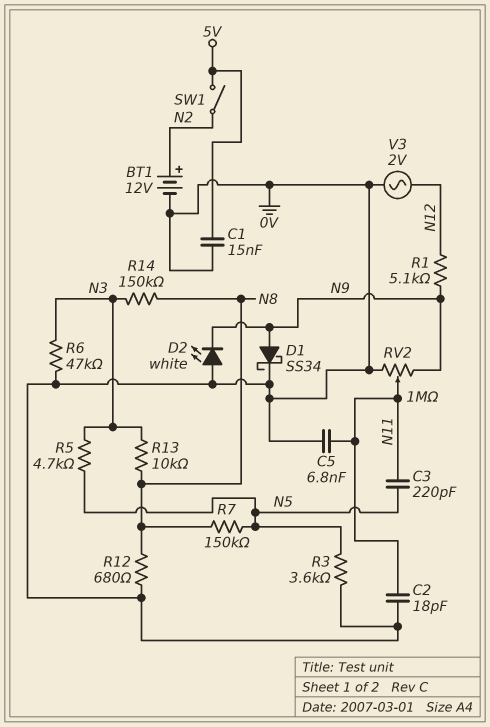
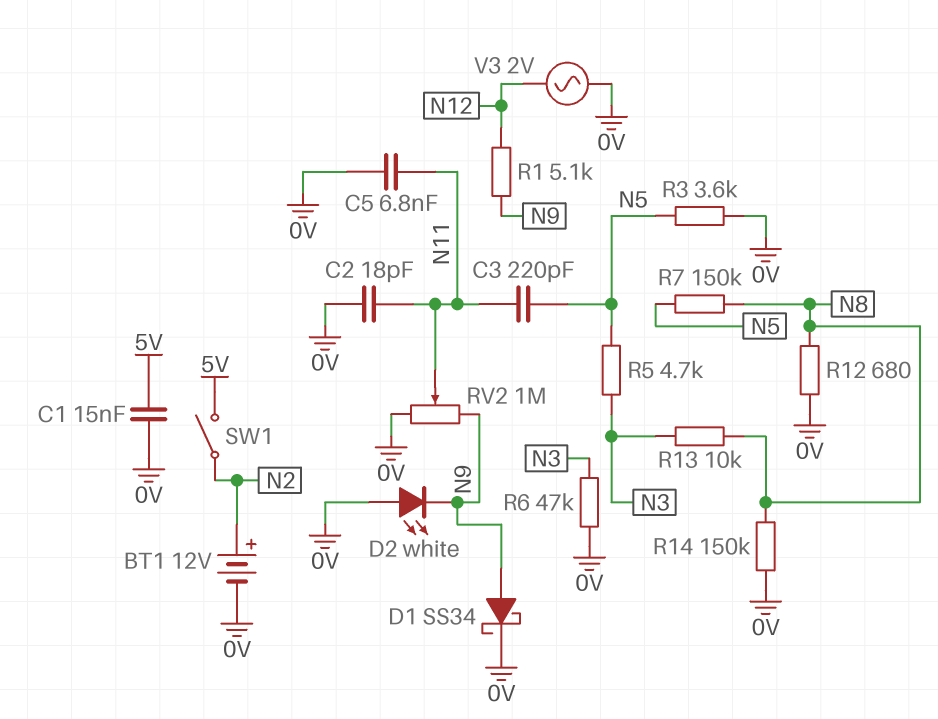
R14: 150k (N3, N8) -> 150k (0V, N8)

